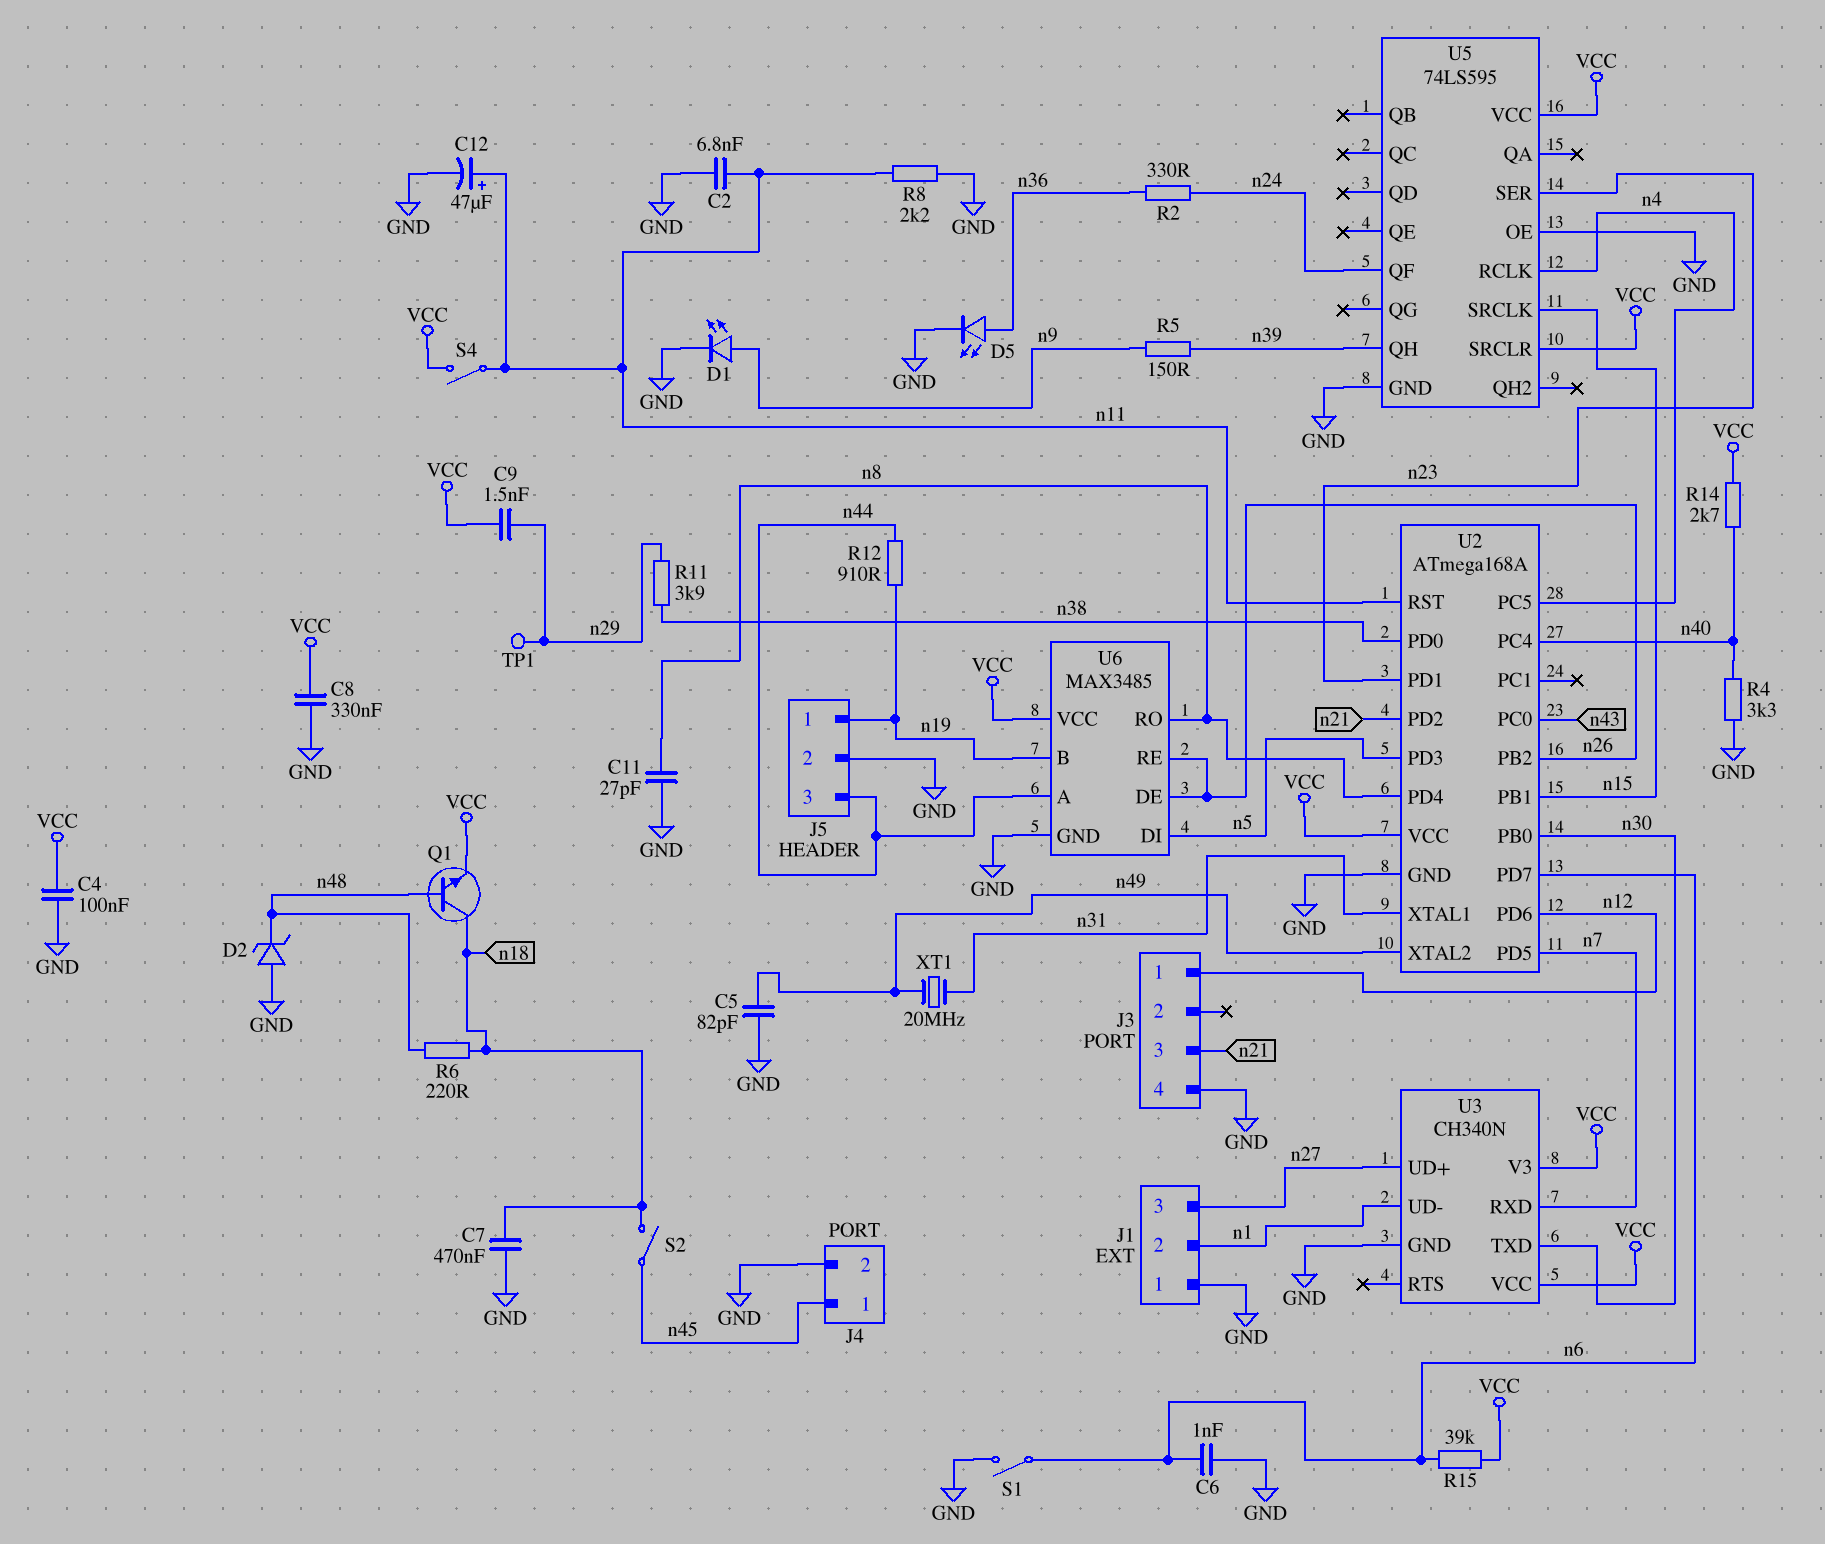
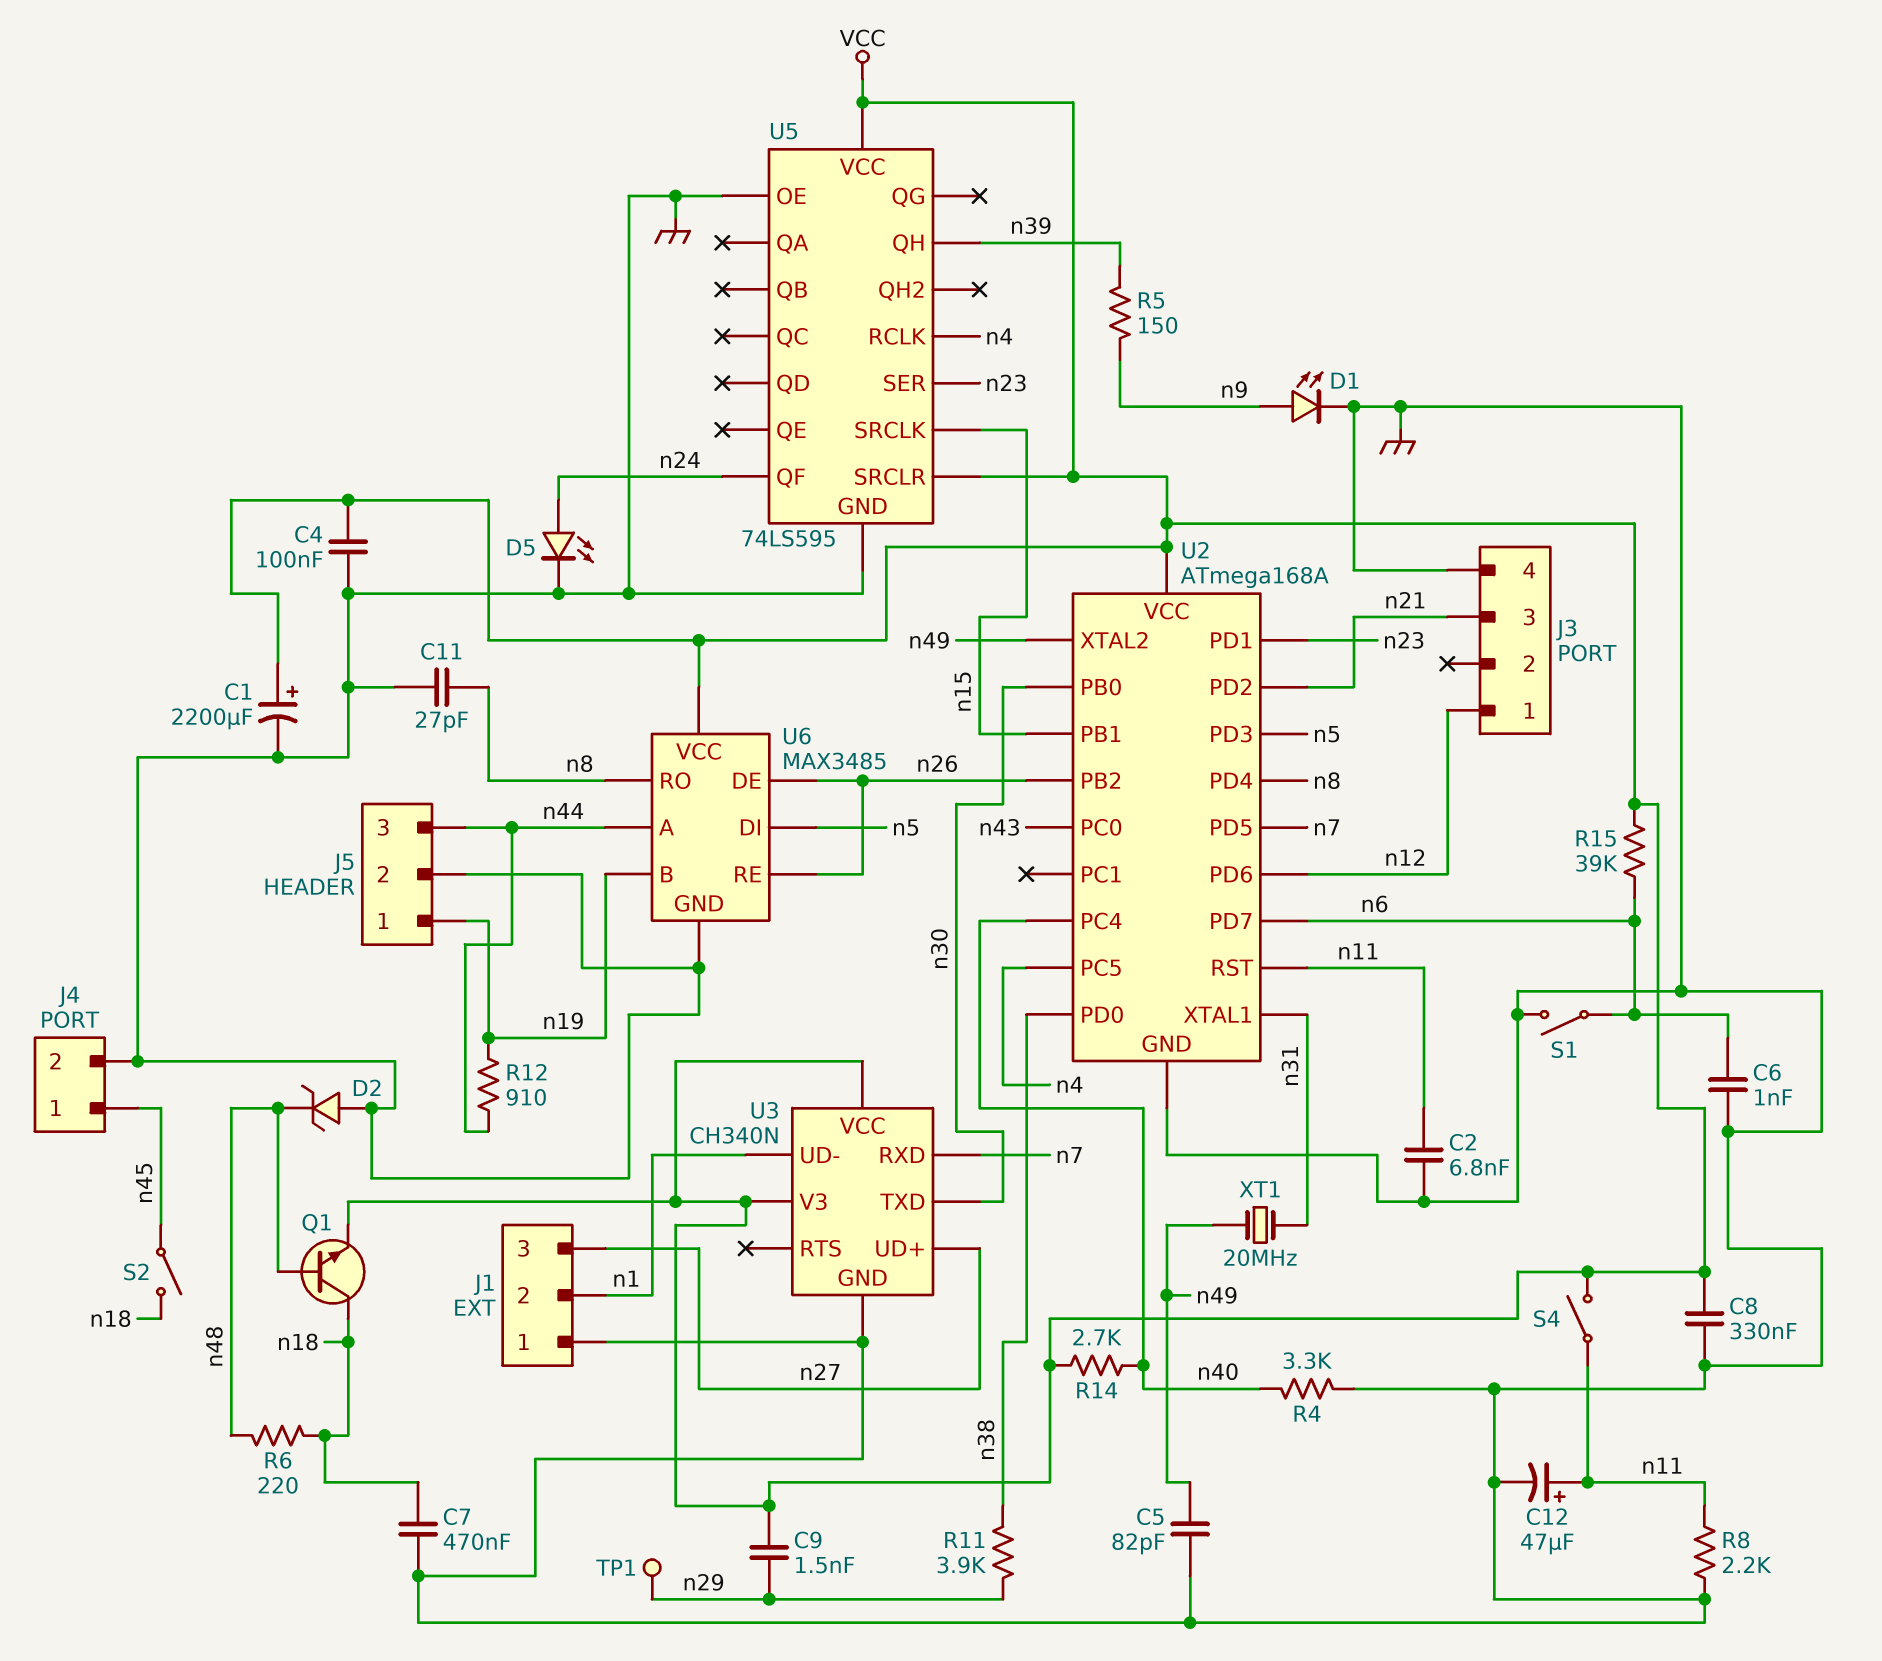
C1: none -> 2200uF (plus VCC, minus GND)
D5: LED (A n36, K GND) -> LED (A n24, K GND)
R2: 330 (n24, n36) -> none

